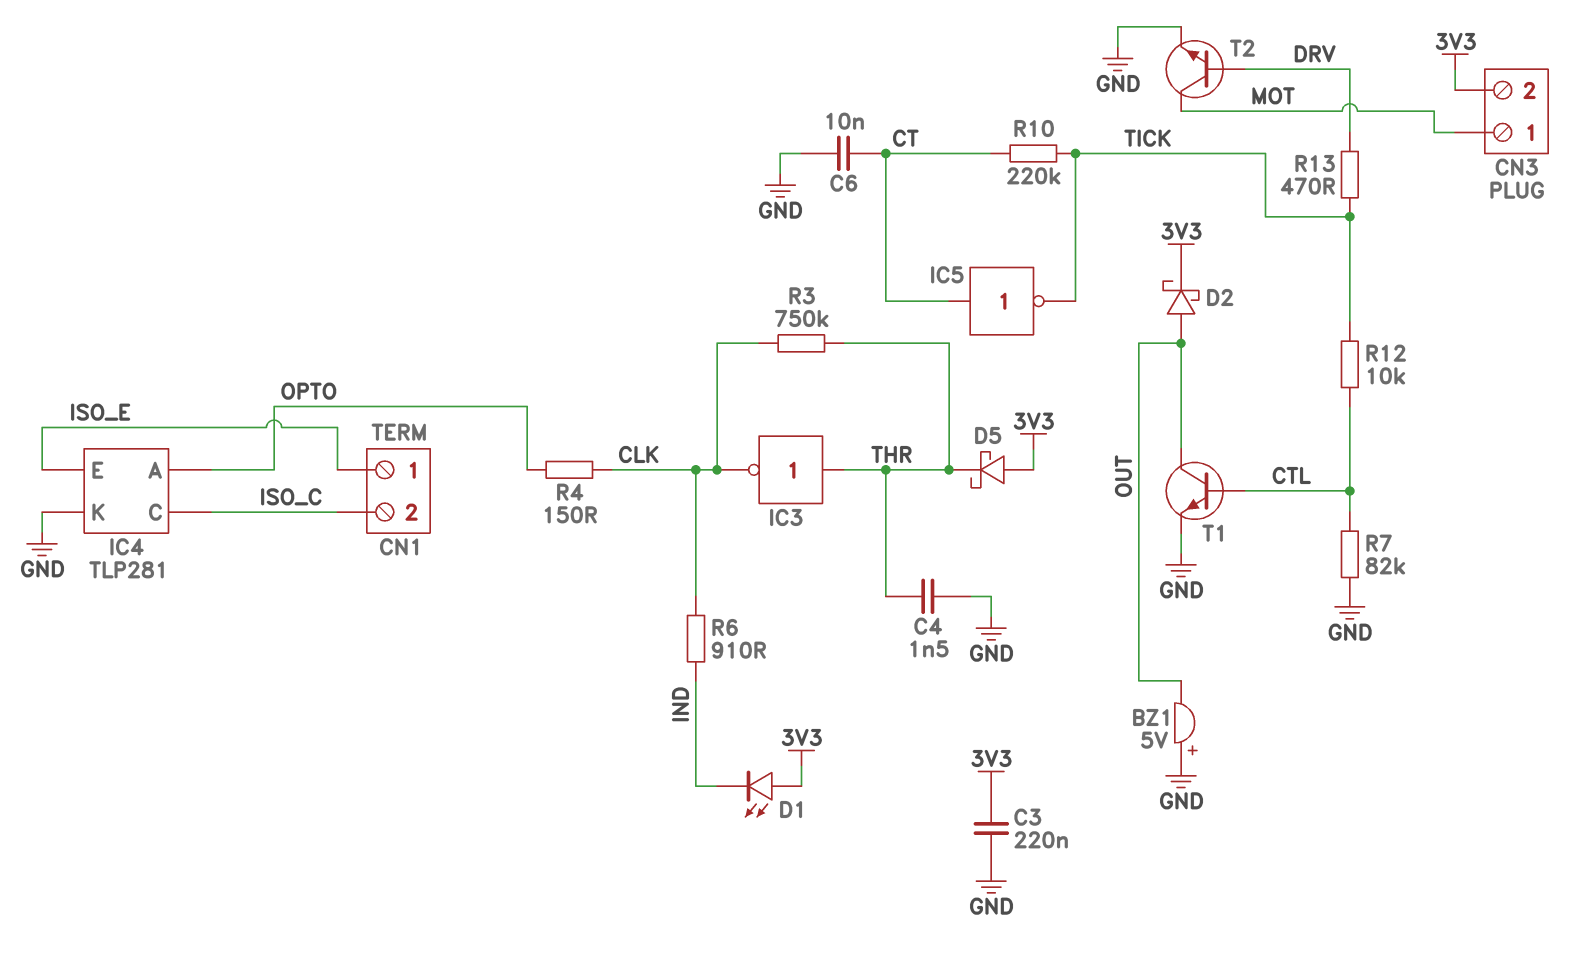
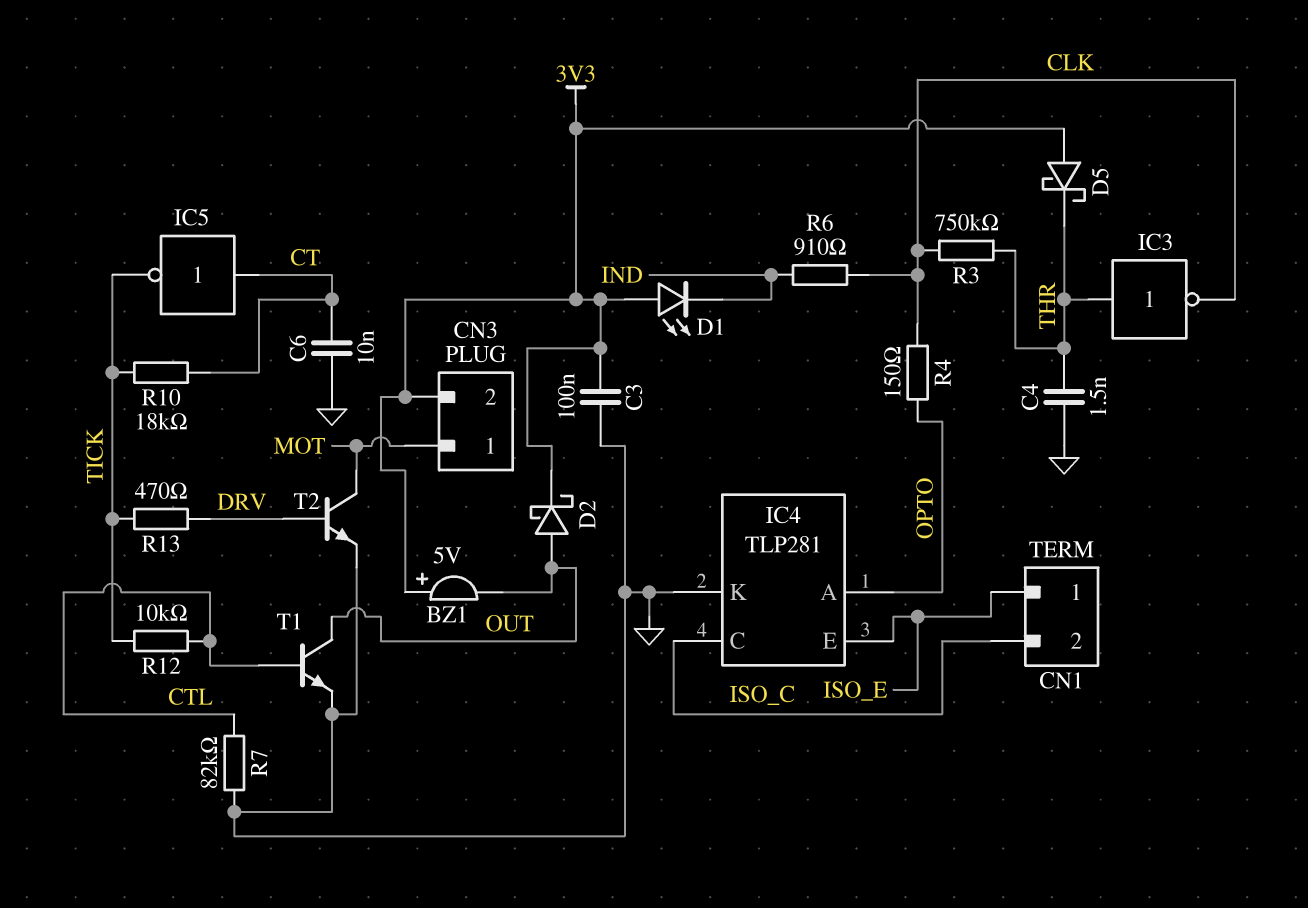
BZ1: buzzer 5V (plus GND, minus OUT) -> buzzer 5V (plus 3V3, minus OUT)
C3: 220nF (3V3, GND) -> 100nF (3V3, GND)
R10: 220k (CT, TICK) -> 18k (CT, TICK)

